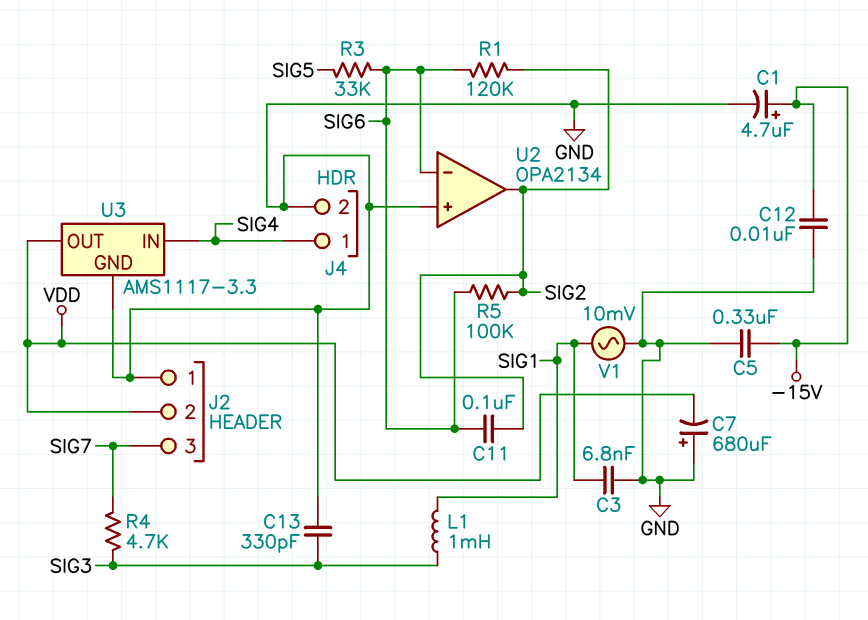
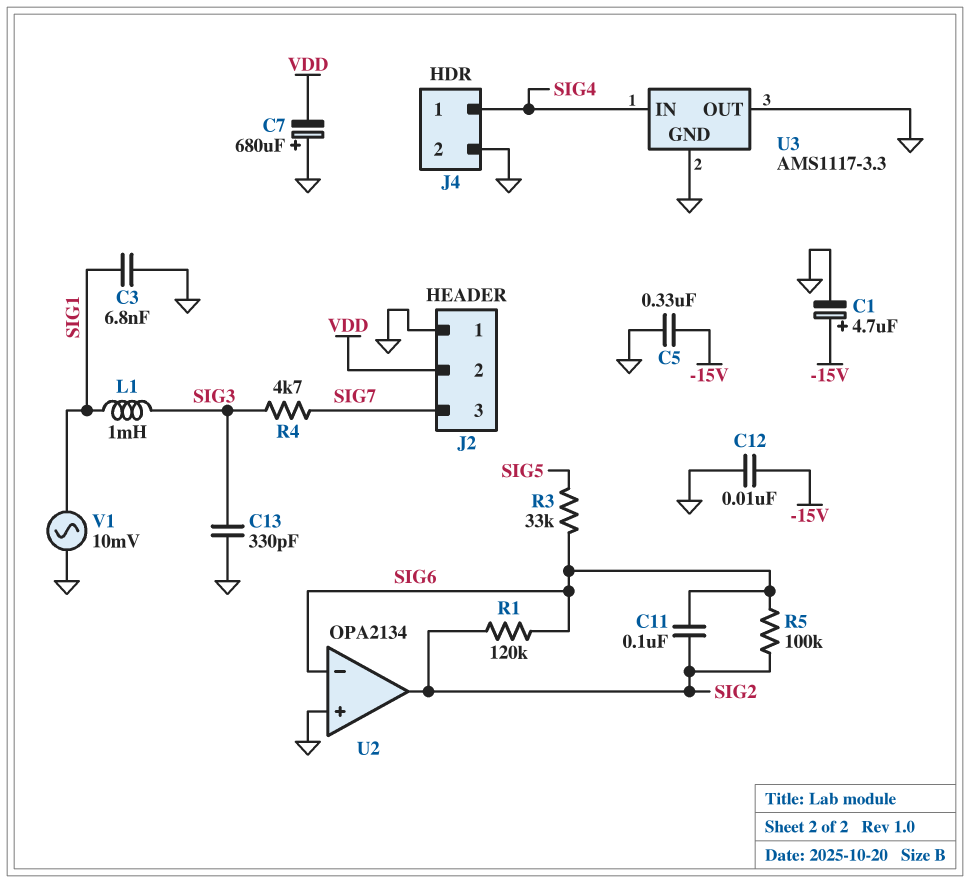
U3 pin OUT: VDD -> GND

